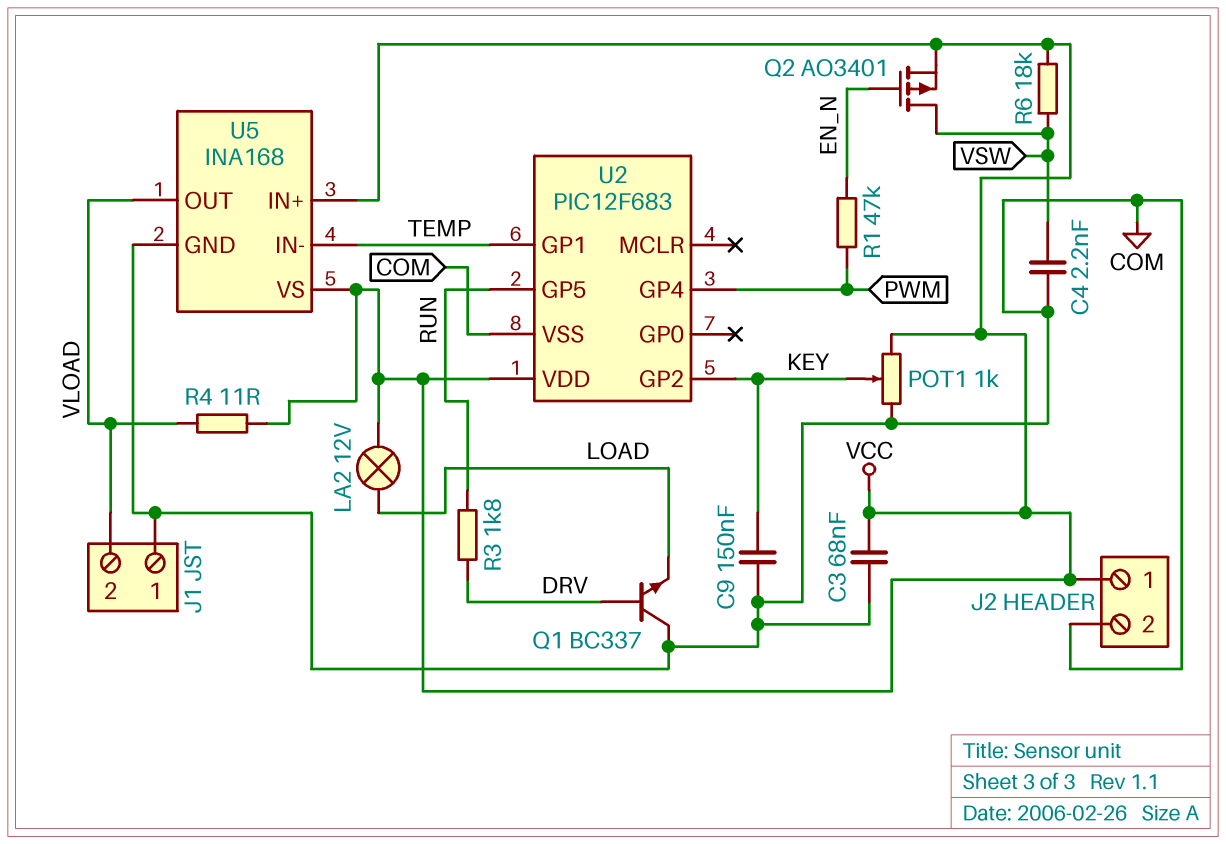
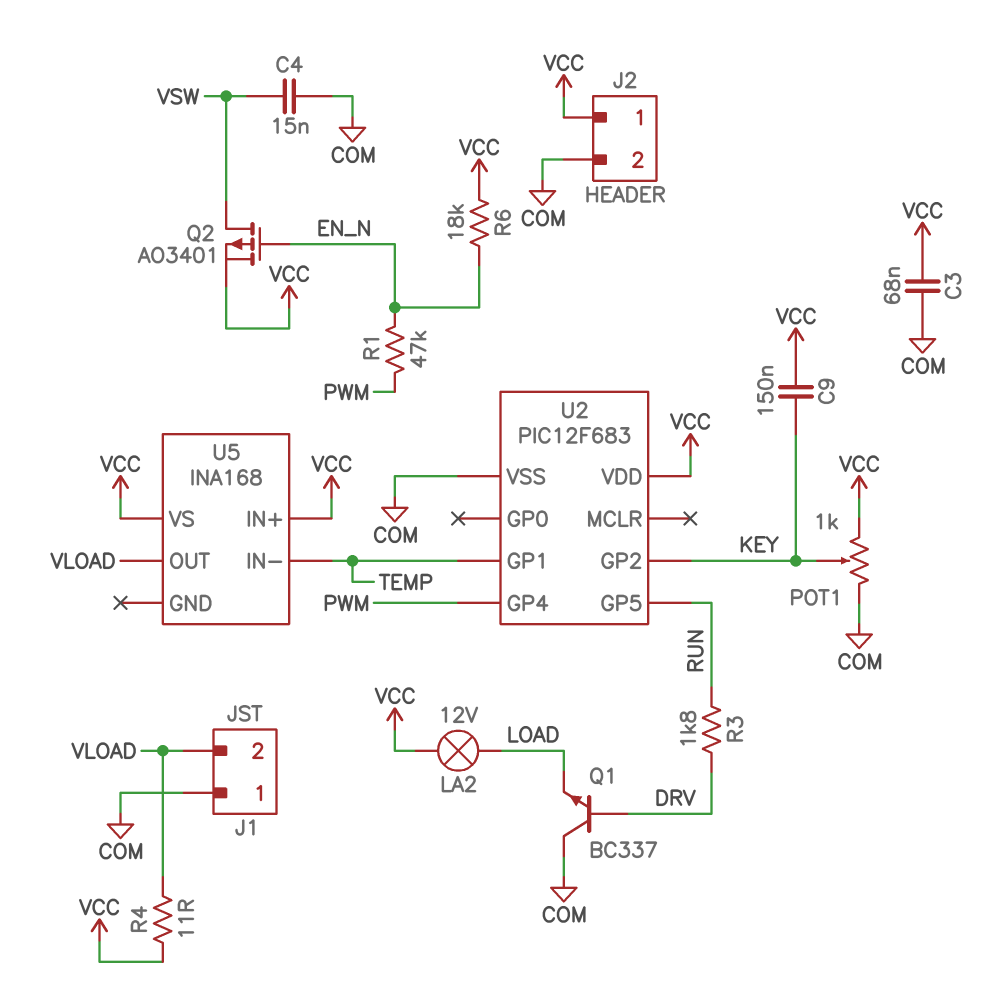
C4: 2.2nF (COM, VSW) -> 15nF (COM, VSW)
C9: 150nF (COM, KEY) -> 150nF (KEY, VCC)
R6: 18k (VCC, VSW) -> 18k (EN_N, VCC)
U5 pin GND: COM -> none

